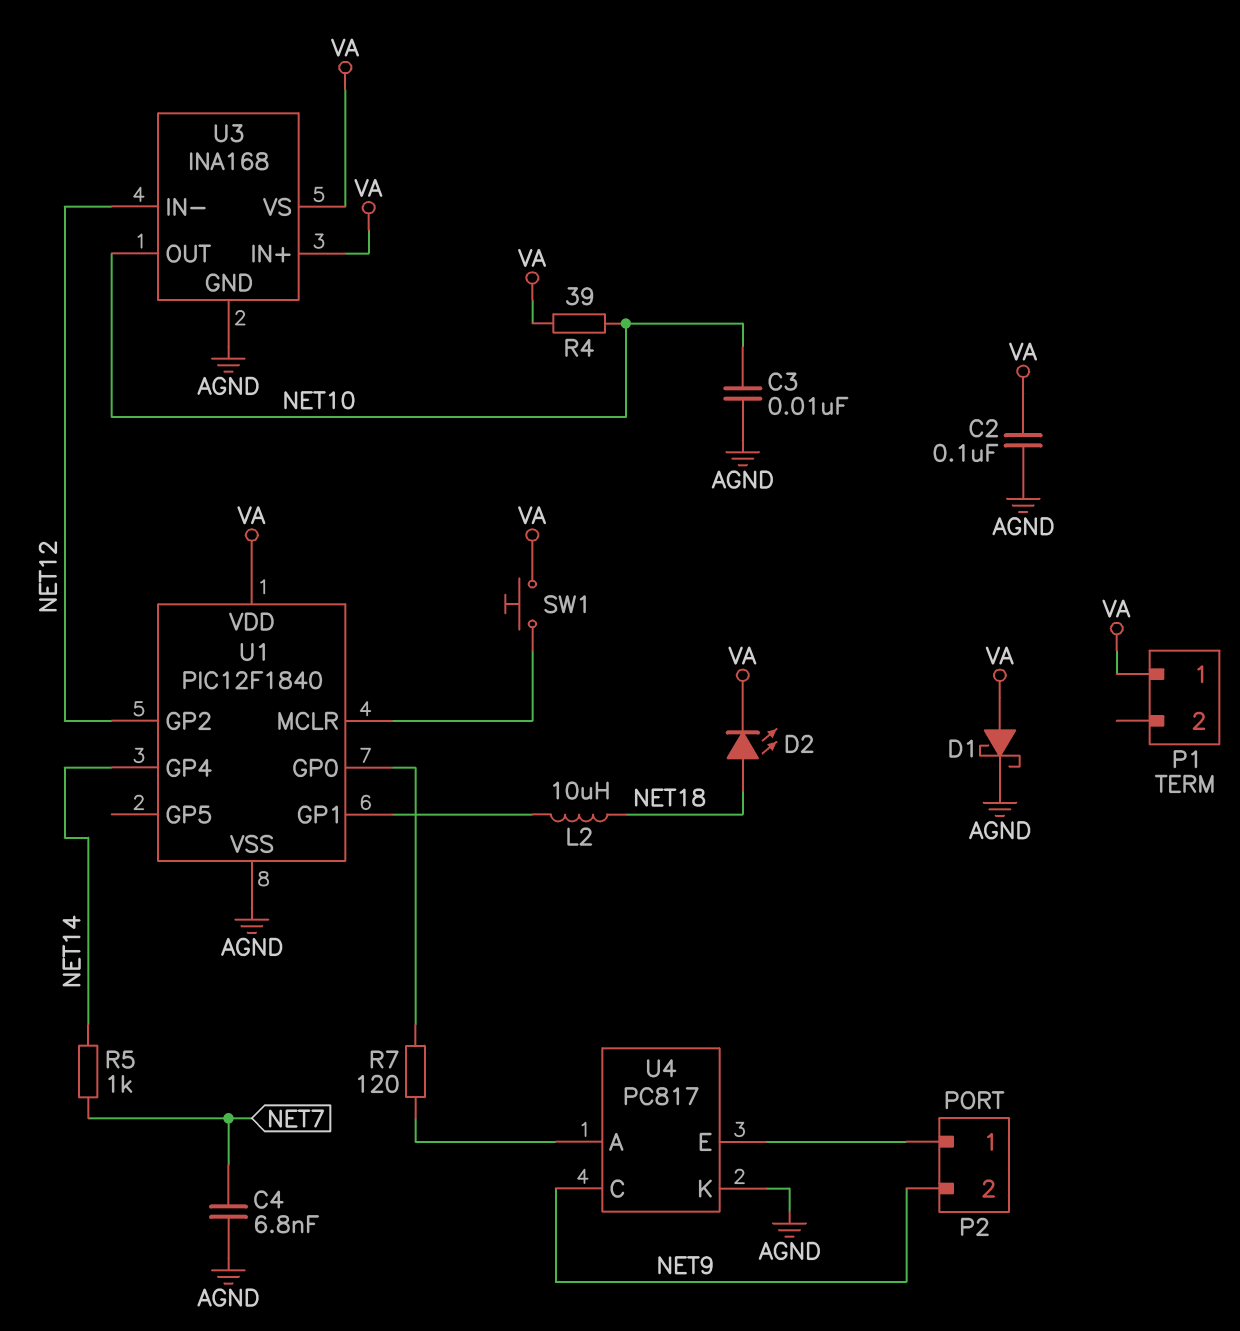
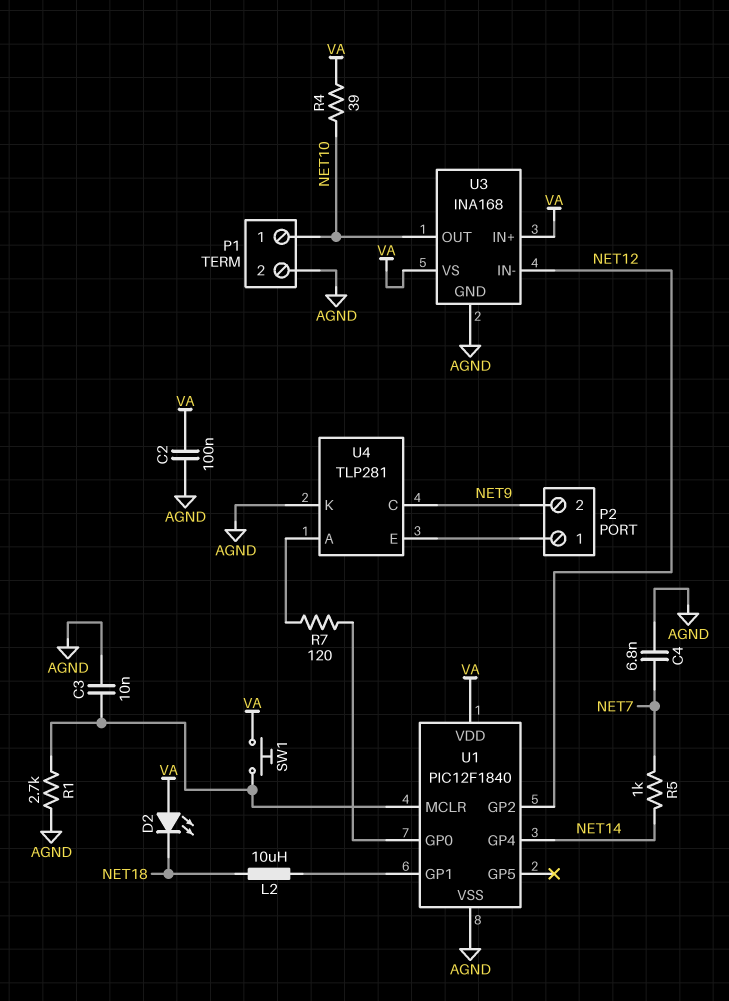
C3: 10nF (AGND, NET10) -> 10nF (AGND, U1/MCLR)
D1: schottky (A VA, K AGND) -> none
D2: LED (A NET18, K VA) -> LED (A VA, K NET18)
P1 pin 1: VA -> NET10
P1 pin 2: none -> AGND
R1: none -> 2.7k (AGND, U1/MCLR)
U4: PC817 -> TLP281

